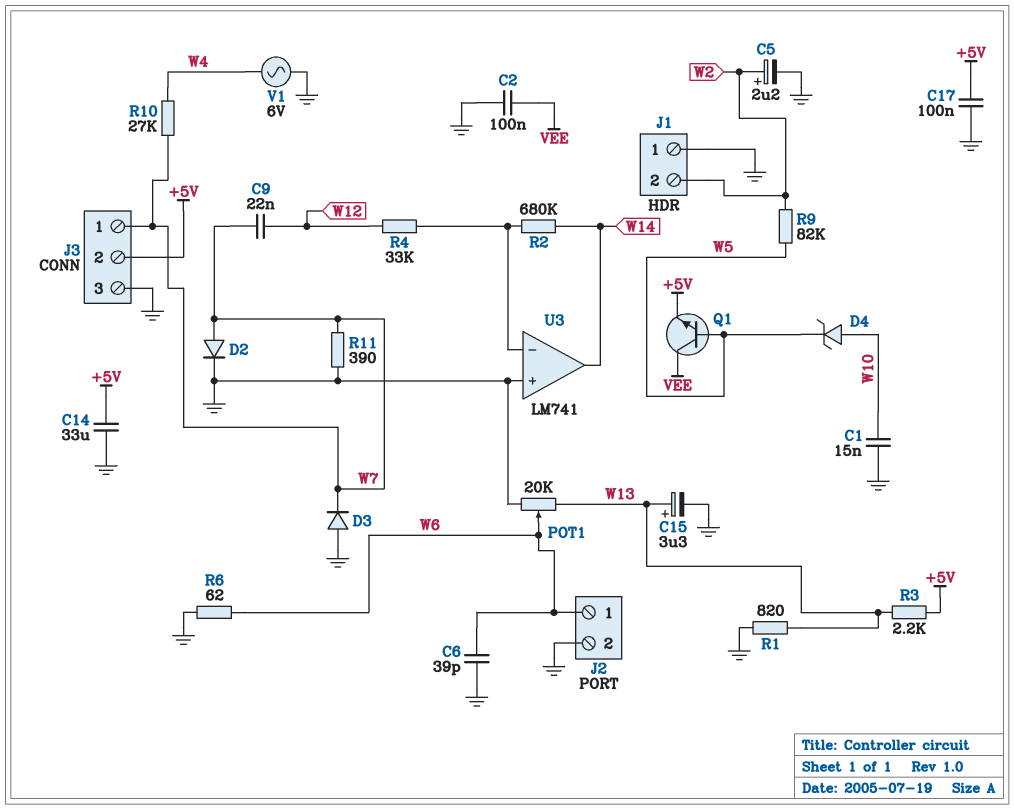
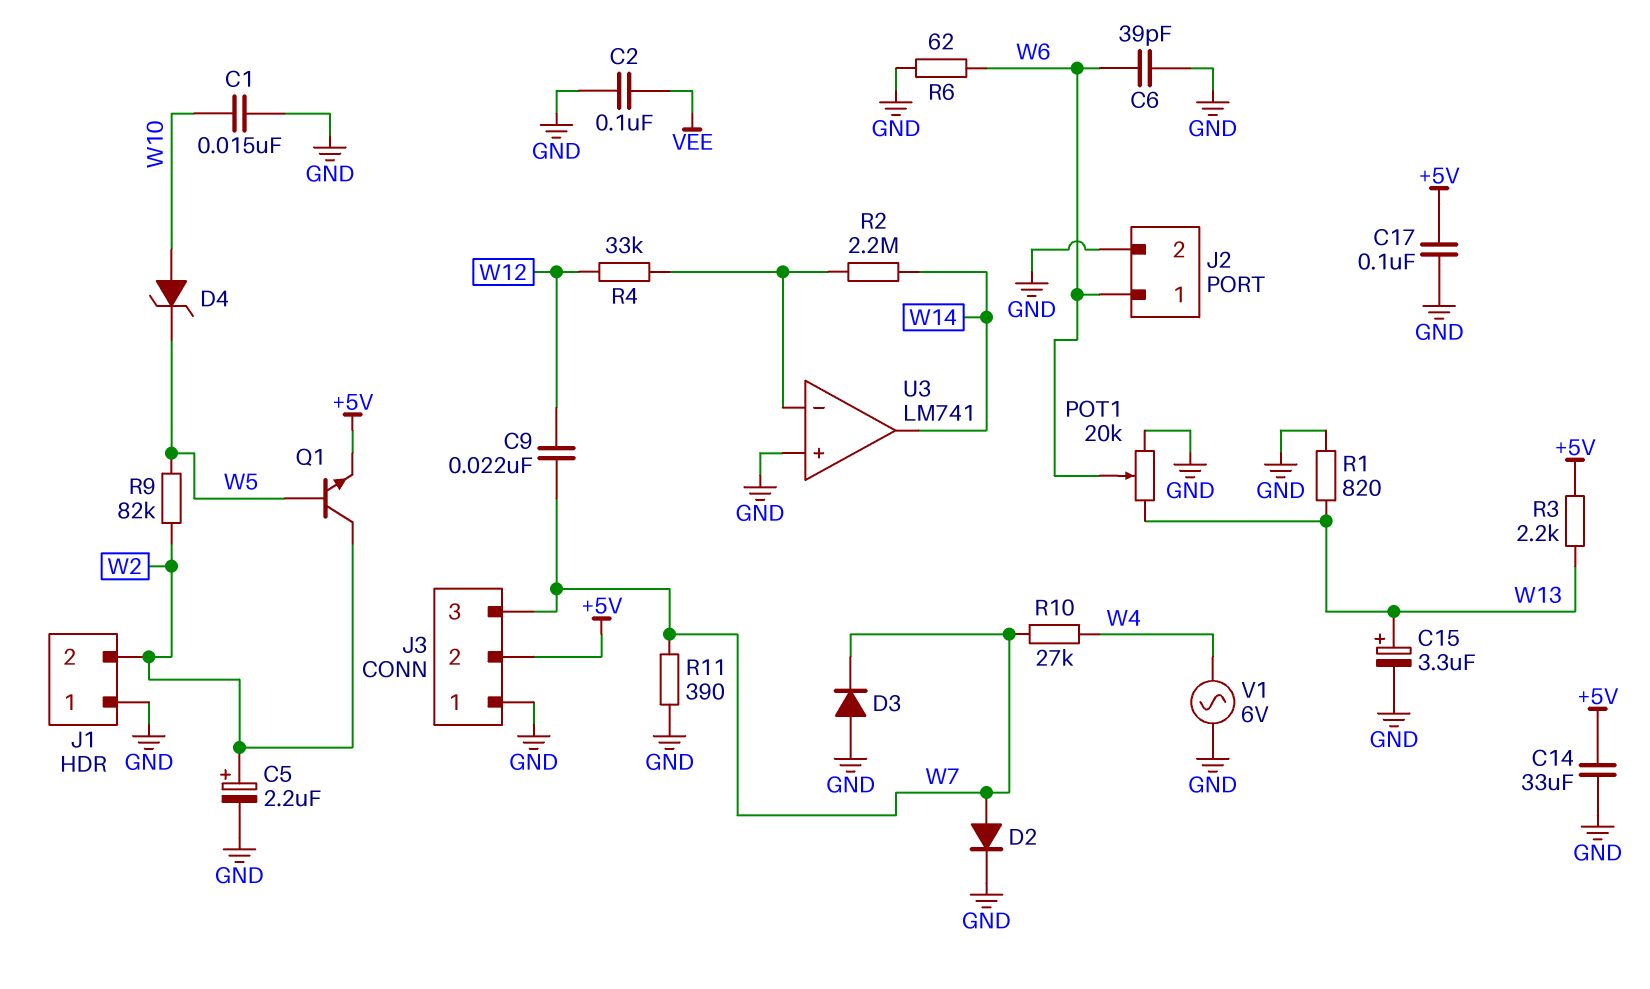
J3 pin 1: W7 -> GND
J3 pin 3: GND -> W7
Q1: NPN (B W5, C VEE, E +5V) -> NPN (B W5, C W2, E +5V)
R2: 680k (U3/in-, W14) -> 2.2M (U3/in-, W14)

